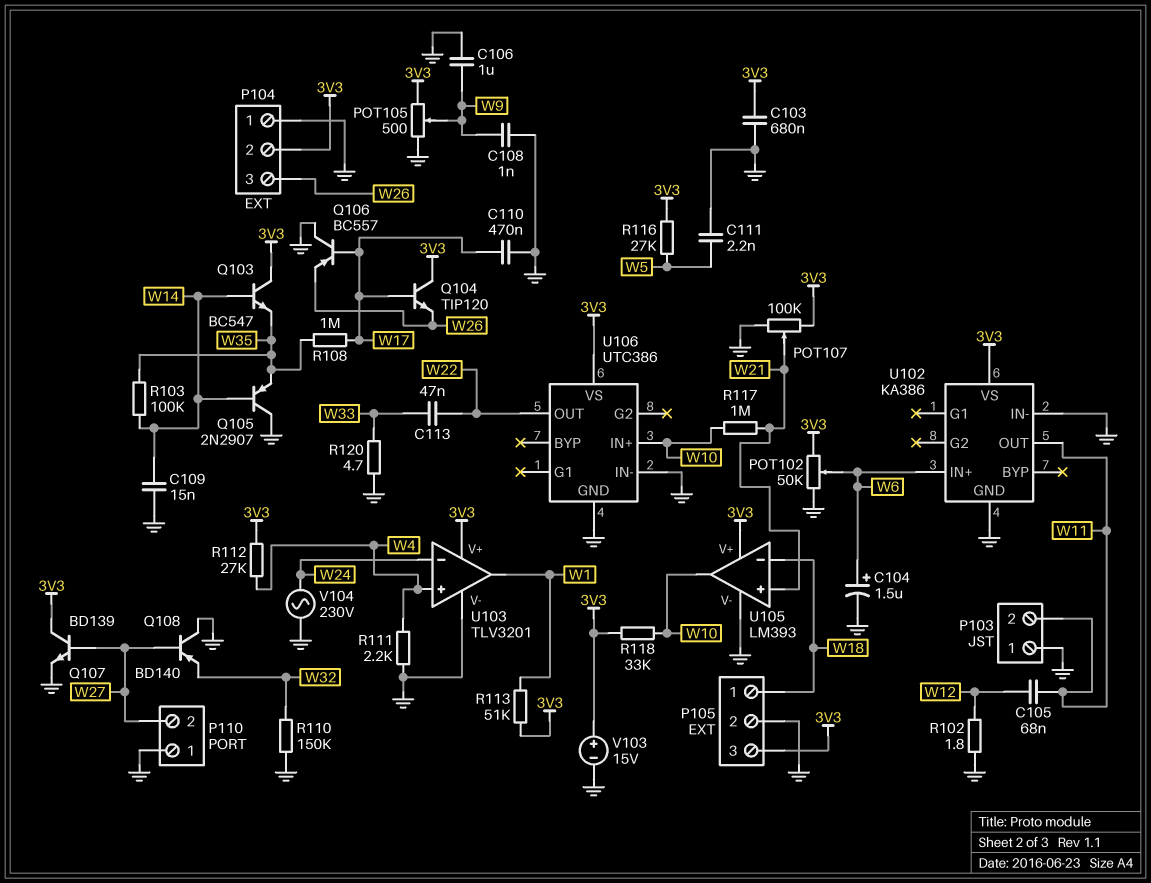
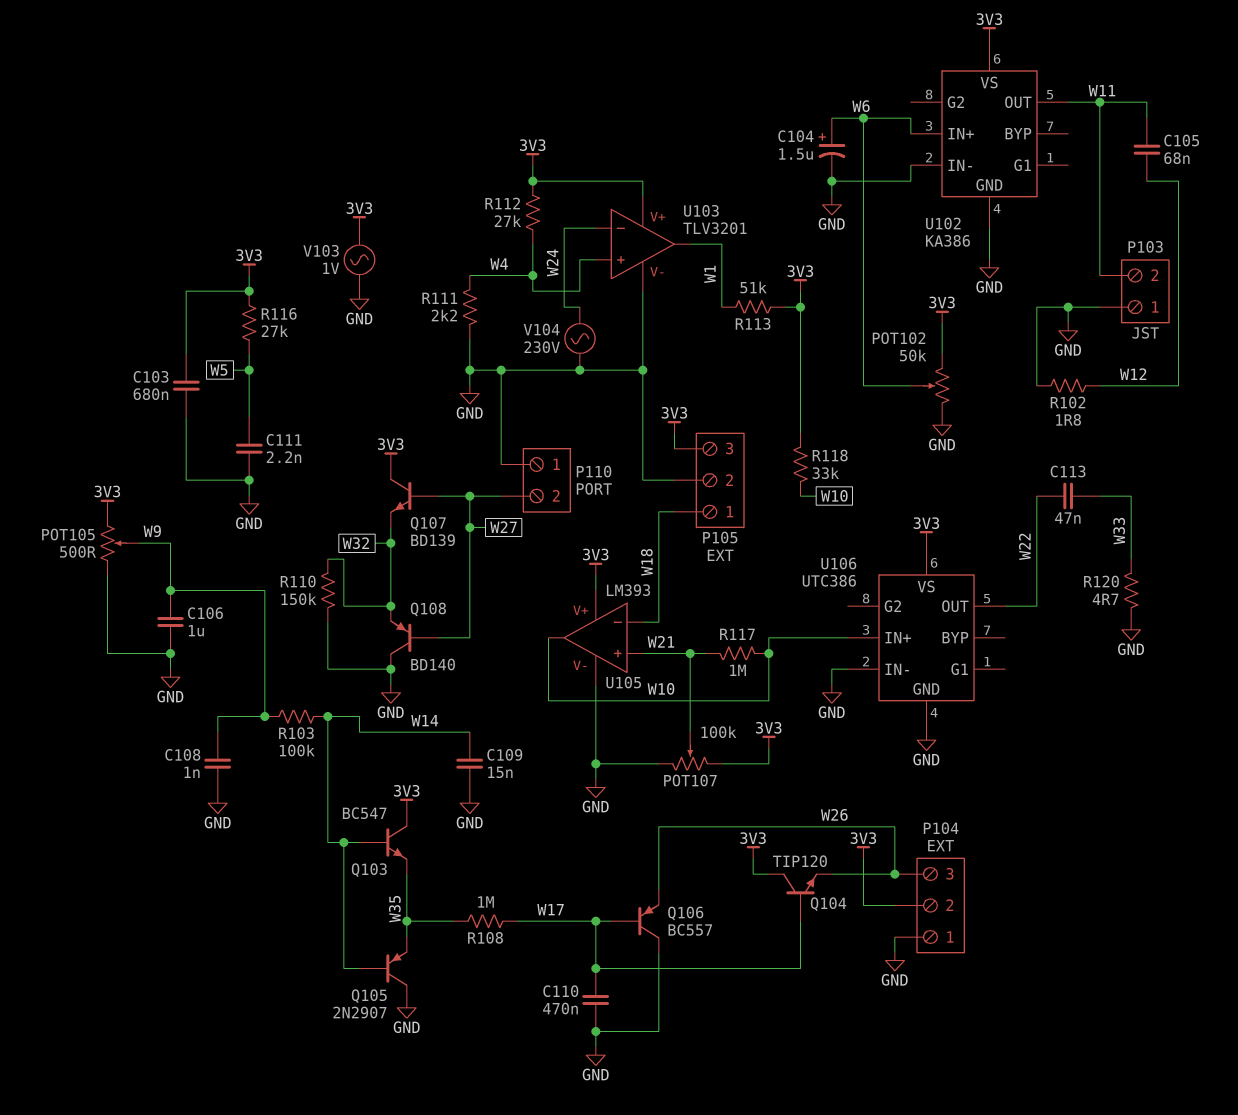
Q107: NPN BD139 (B W27, C 3V3, E GND) -> NPN BD139 (B W27, C 3V3, E W32)
R103: 100k (W14, W35) -> 100k (W9, W14)
V103: 15V (plus 3V3, minus GND) -> AC 1V (3V3, GND)

